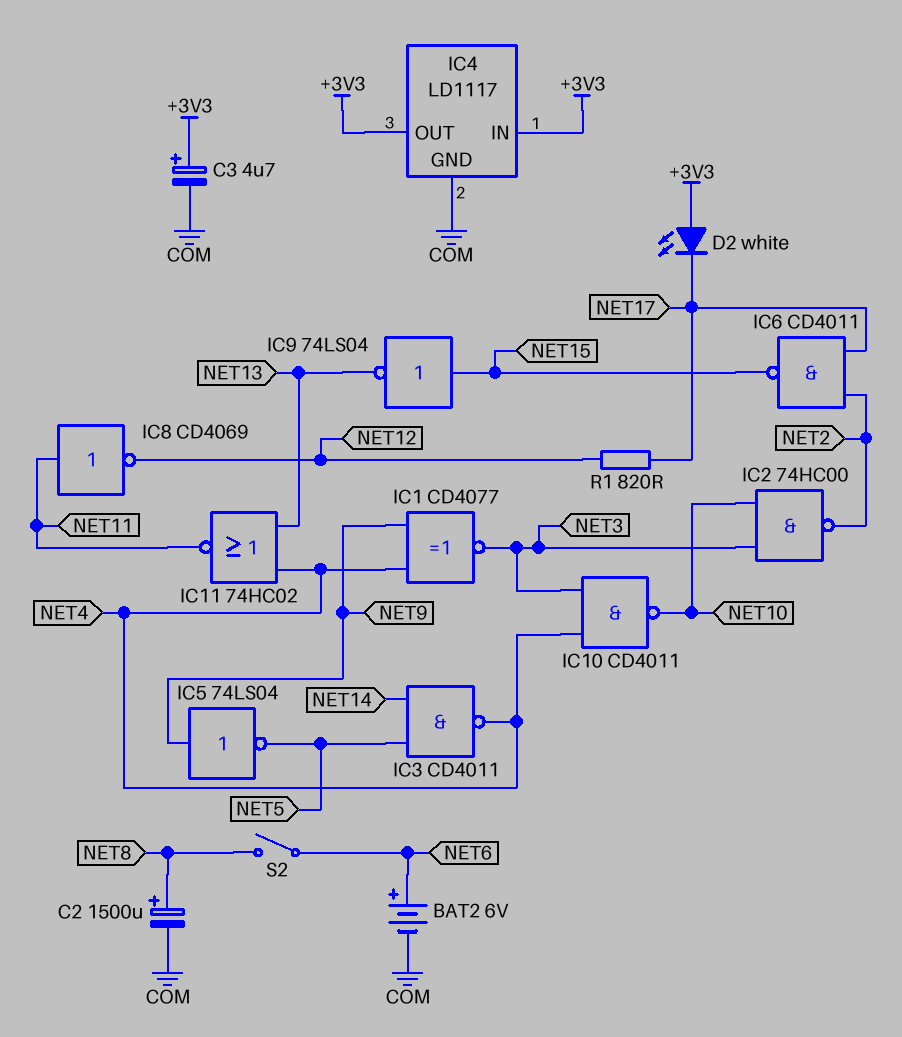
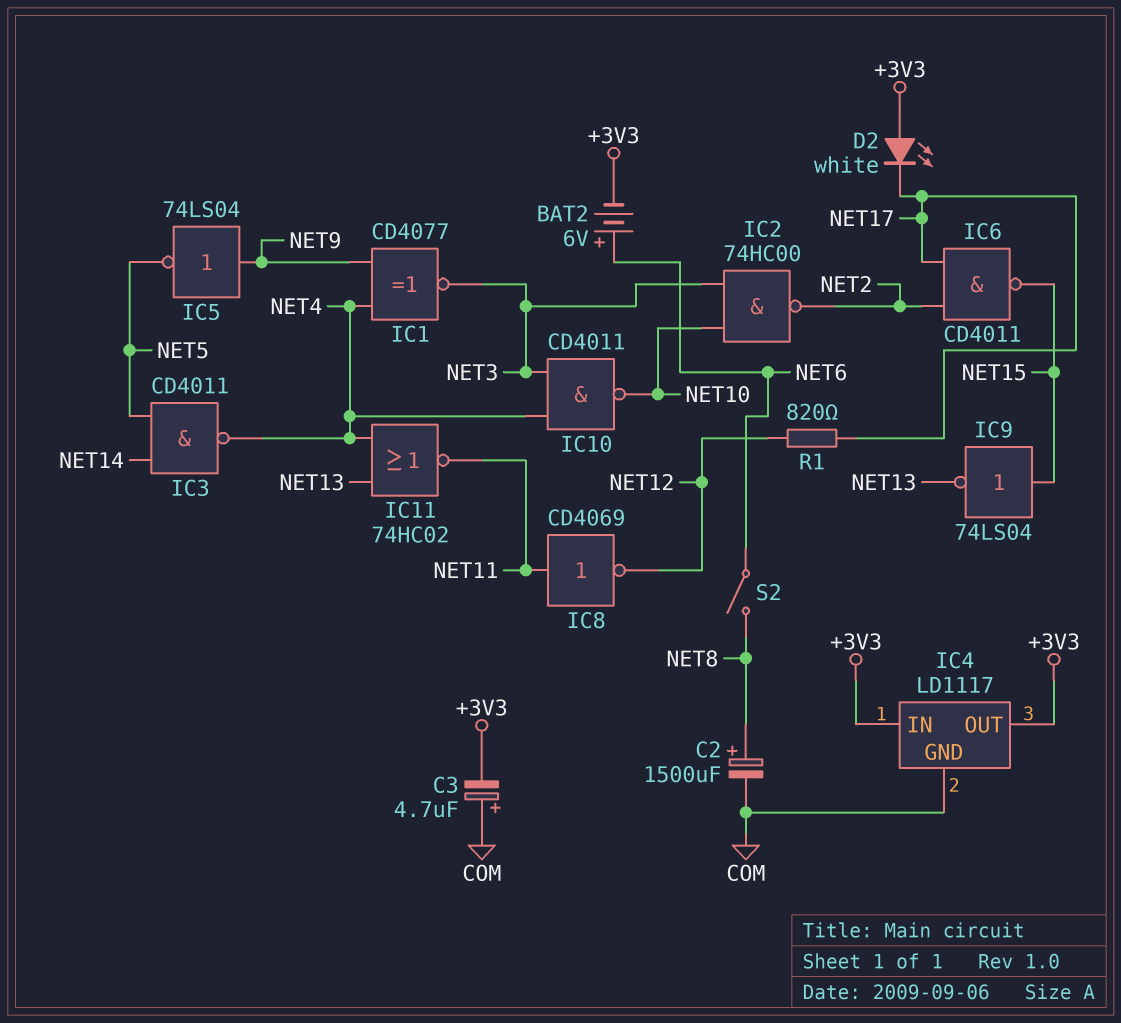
BAT2: 6V (plus NET6, minus COM) -> 6V (plus NET6, minus +3V3)
C3: 4.7uF (plus +3V3, minus COM) -> 4.7uF (plus COM, minus +3V3)

